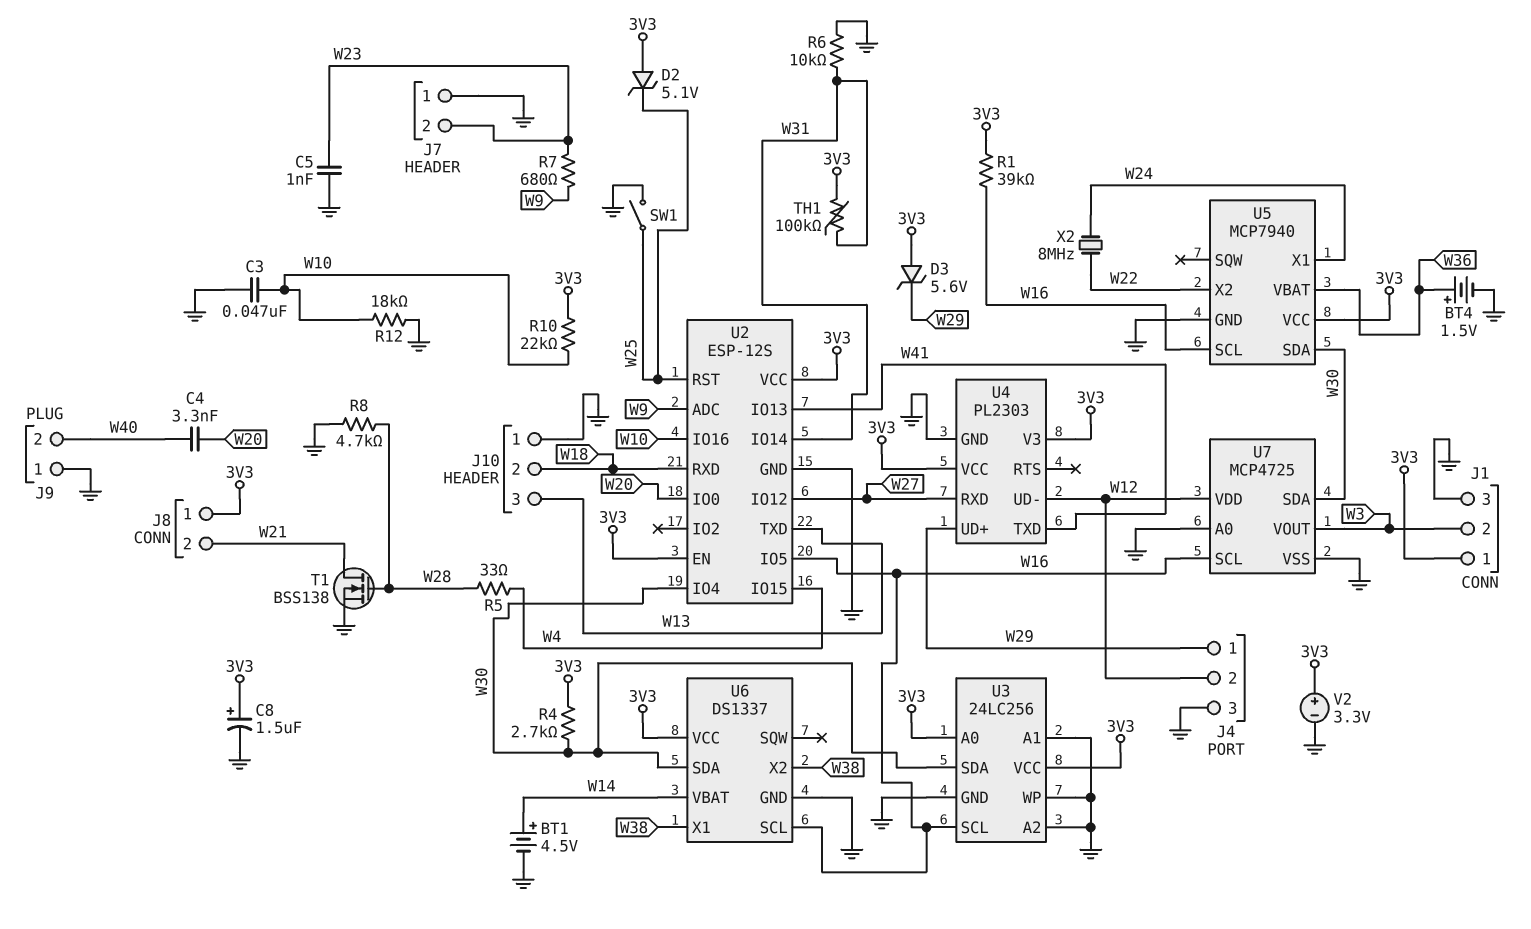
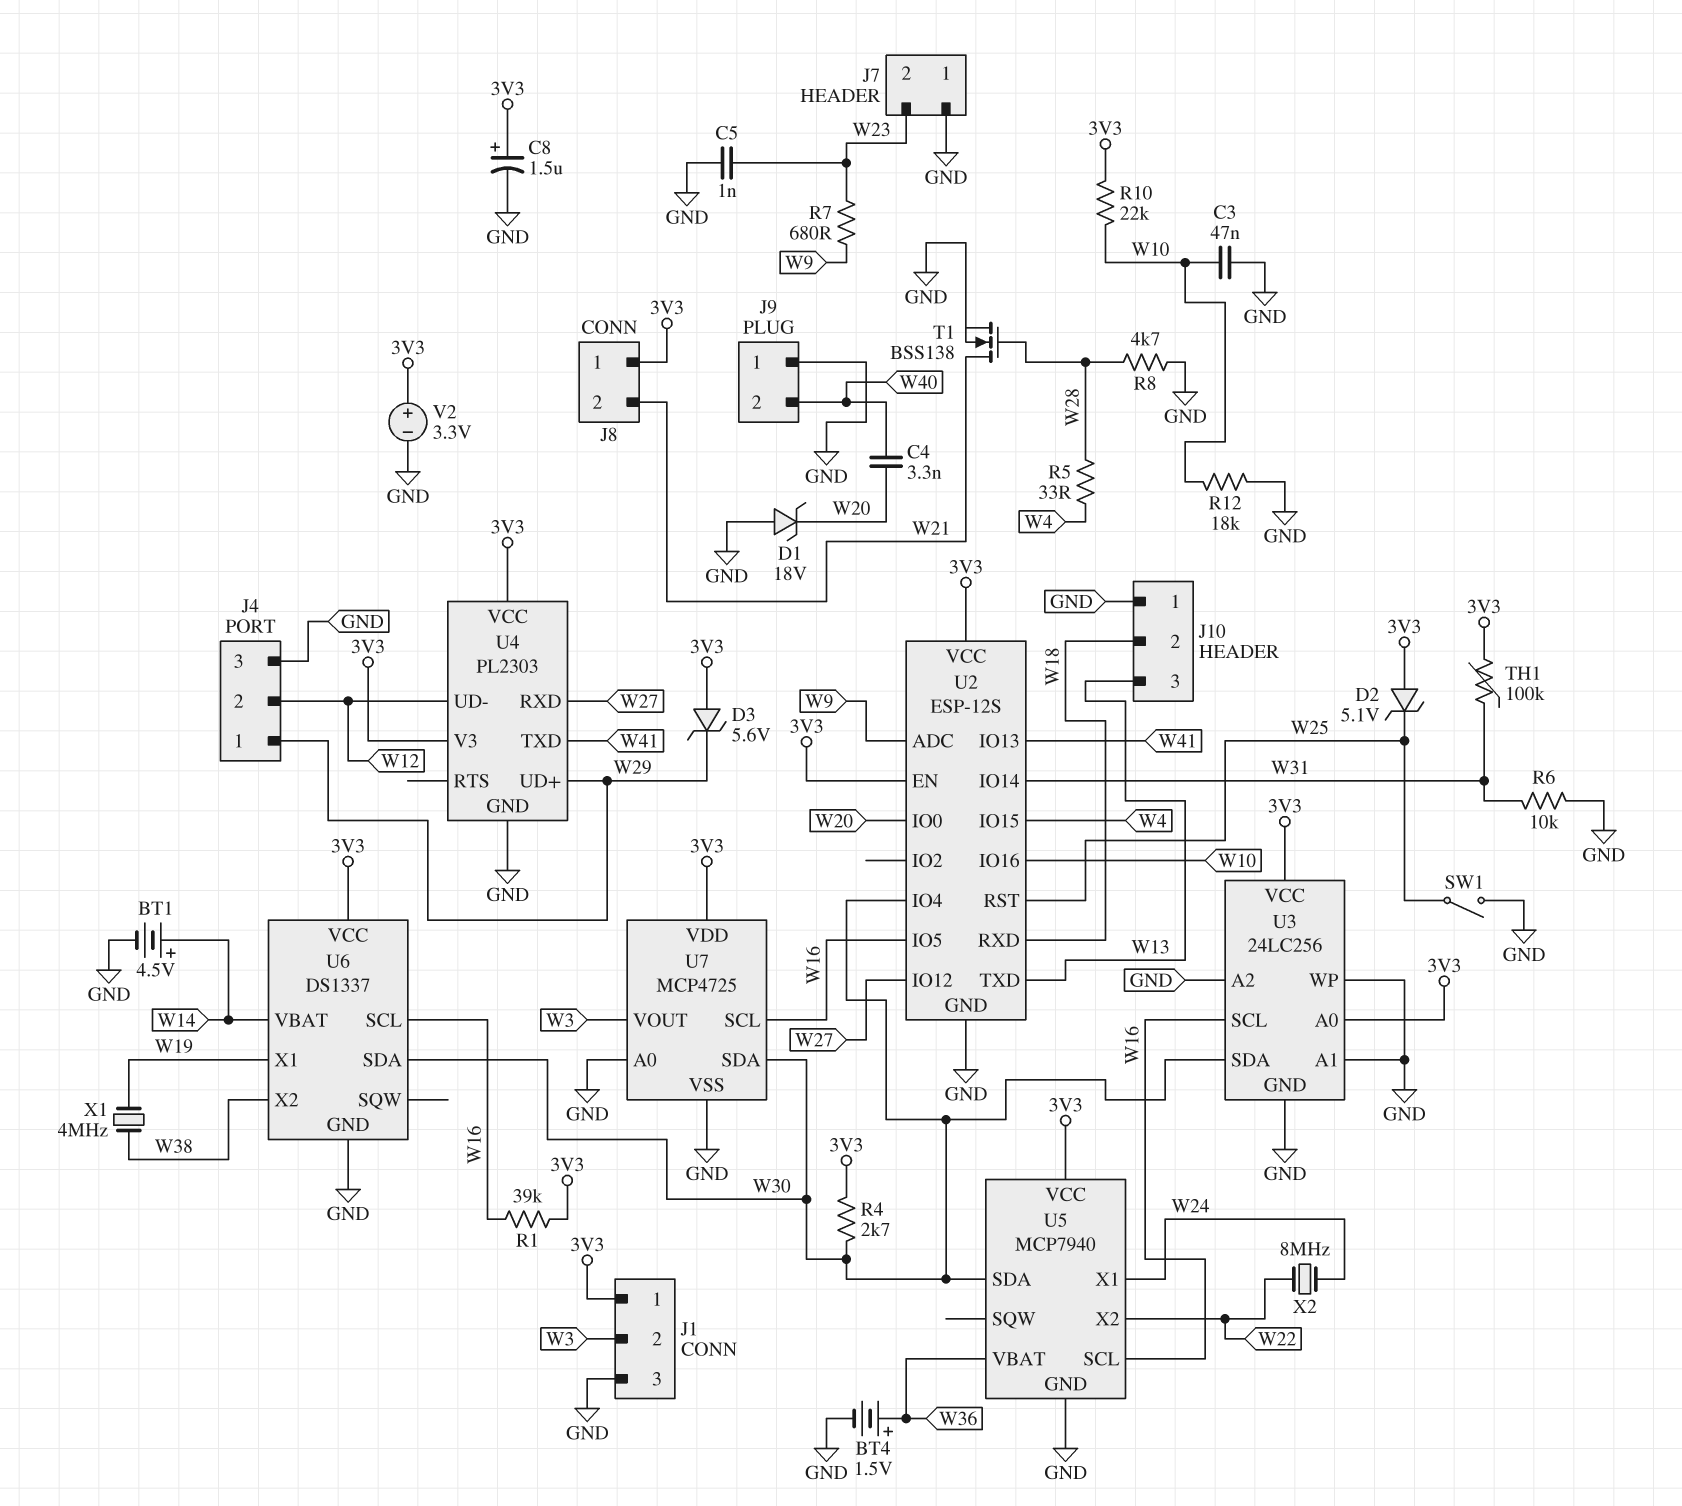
D1: none -> zener 18V (A GND, K W20)
U6 pin X1: W38 -> W19
U7 pin VDD: W12 -> 3V3
X1: none -> 4MHz (W19, W38)

